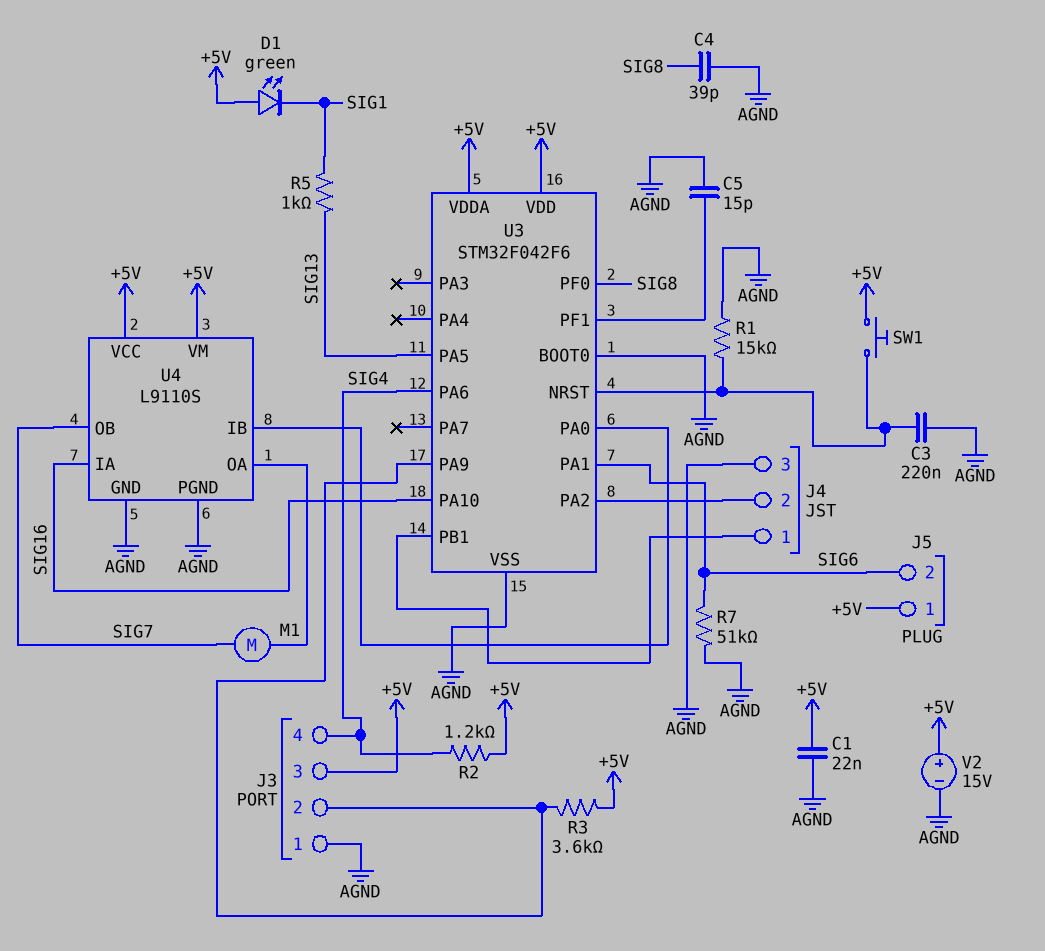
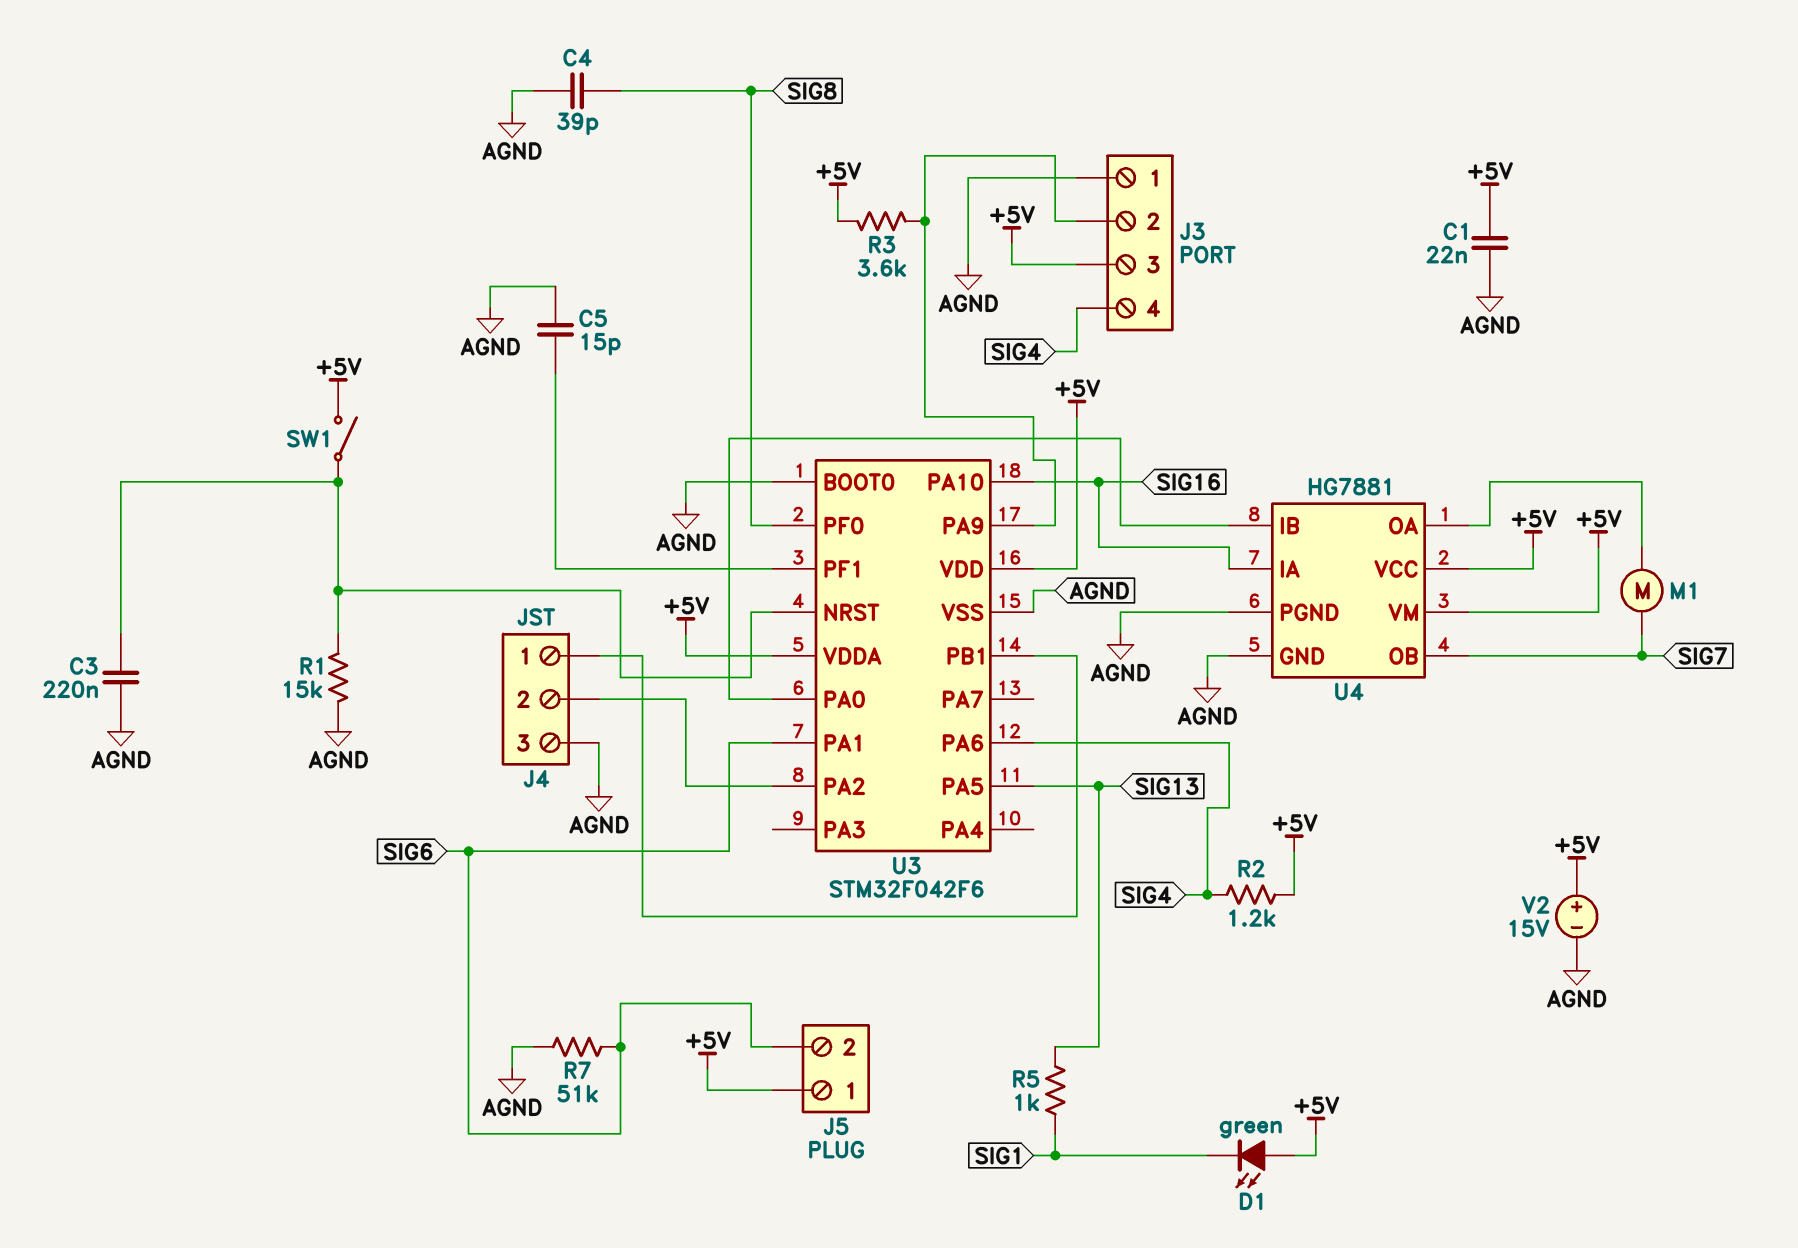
SW1: button (+5V, U3/NRST) -> switch (+5V, U3/NRST)
U4: L9110S -> HG7881

